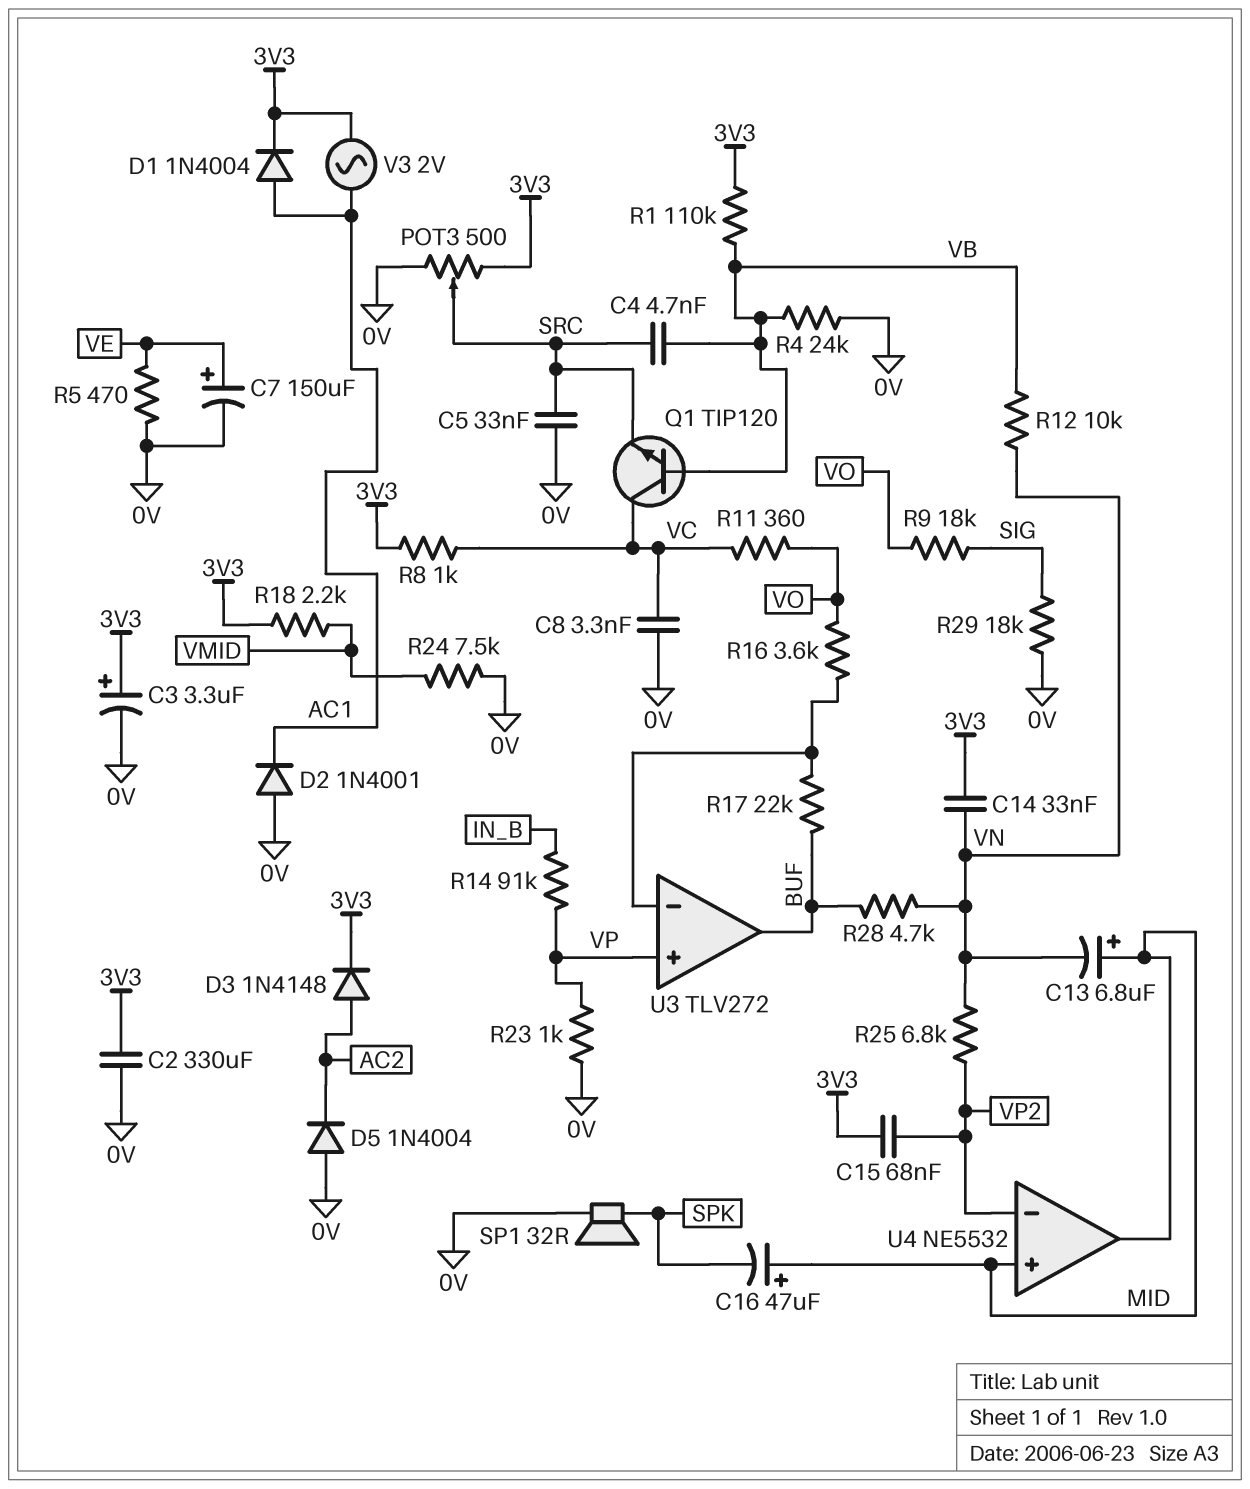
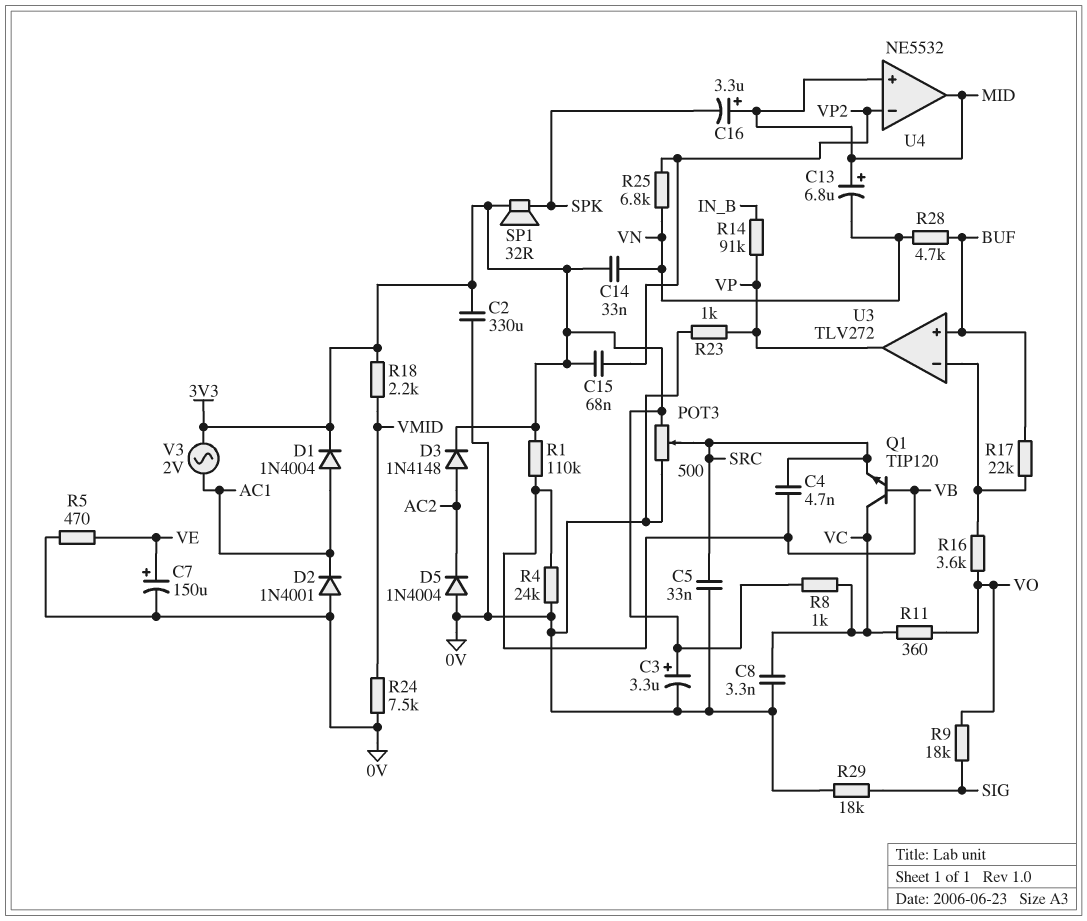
C16: 47uF (plus MID, minus SPK) -> 3.3uF (plus MID, minus SPK)
R12: 10k (VB, VN) -> none
SP1: speaker 32R (0V, SPK) -> speaker 32R (3V3, SPK)
U3 pin in+: VP -> BUF
U3 pin out: BUF -> VP

